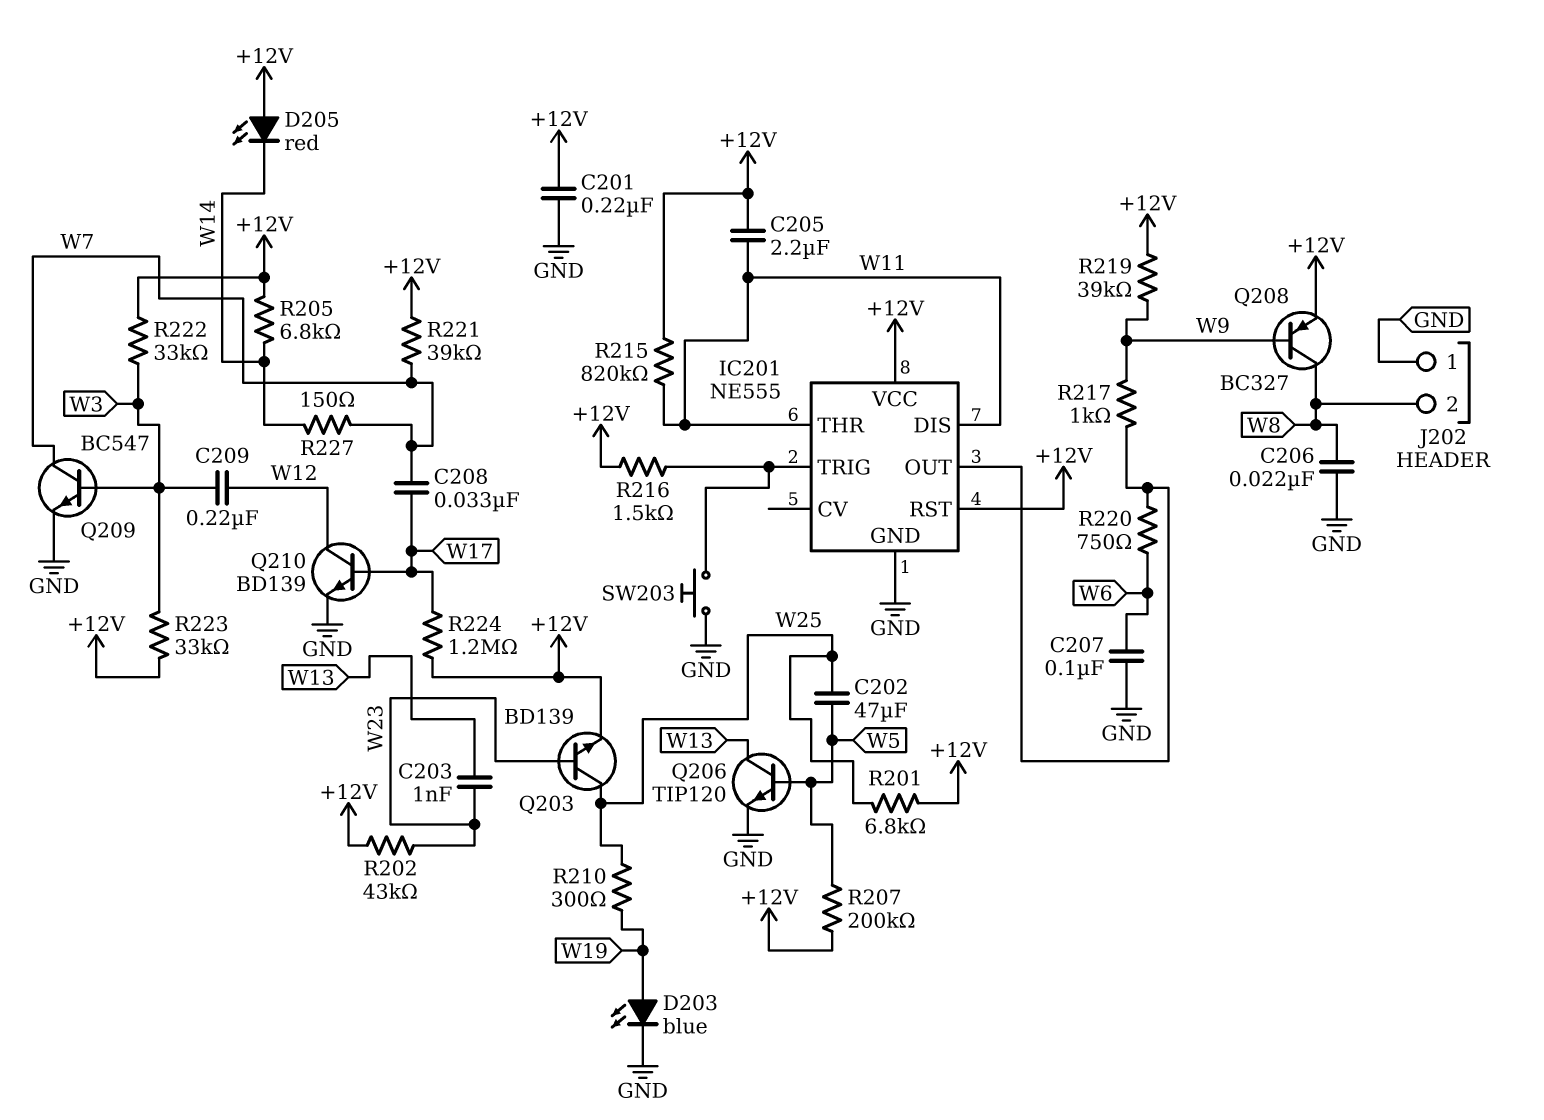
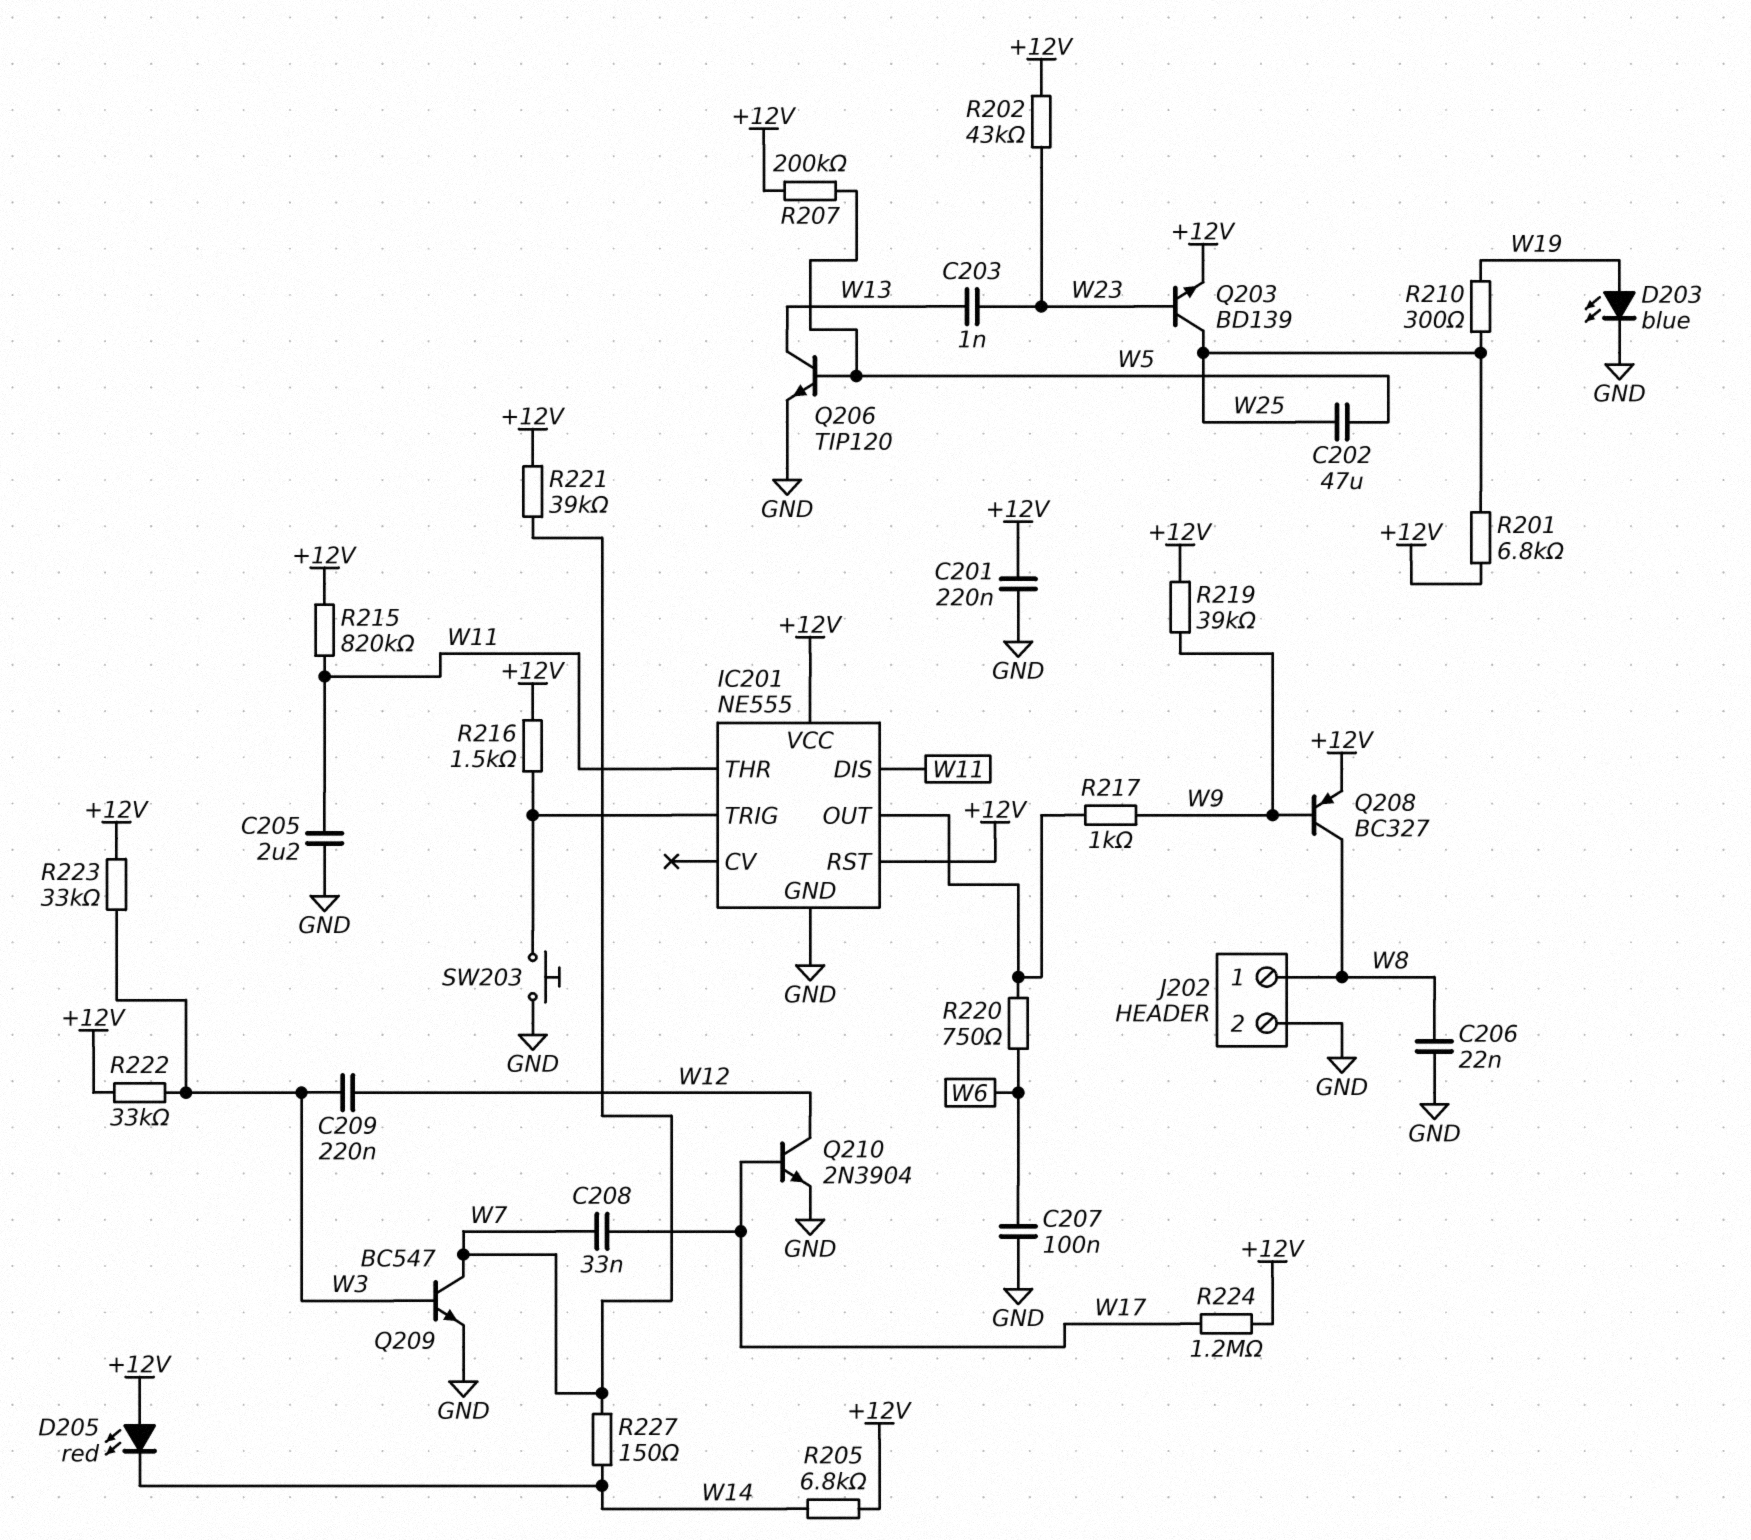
C205: 2.2uF (+12V, W11) -> 2.2uF (GND, W11)
J202 pin 1: GND -> W8
J202 pin 2: W8 -> GND
Q210: NPN BD139 (B W17, C W12, E GND) -> NPN 2N3904 (B W17, C W12, E GND)

